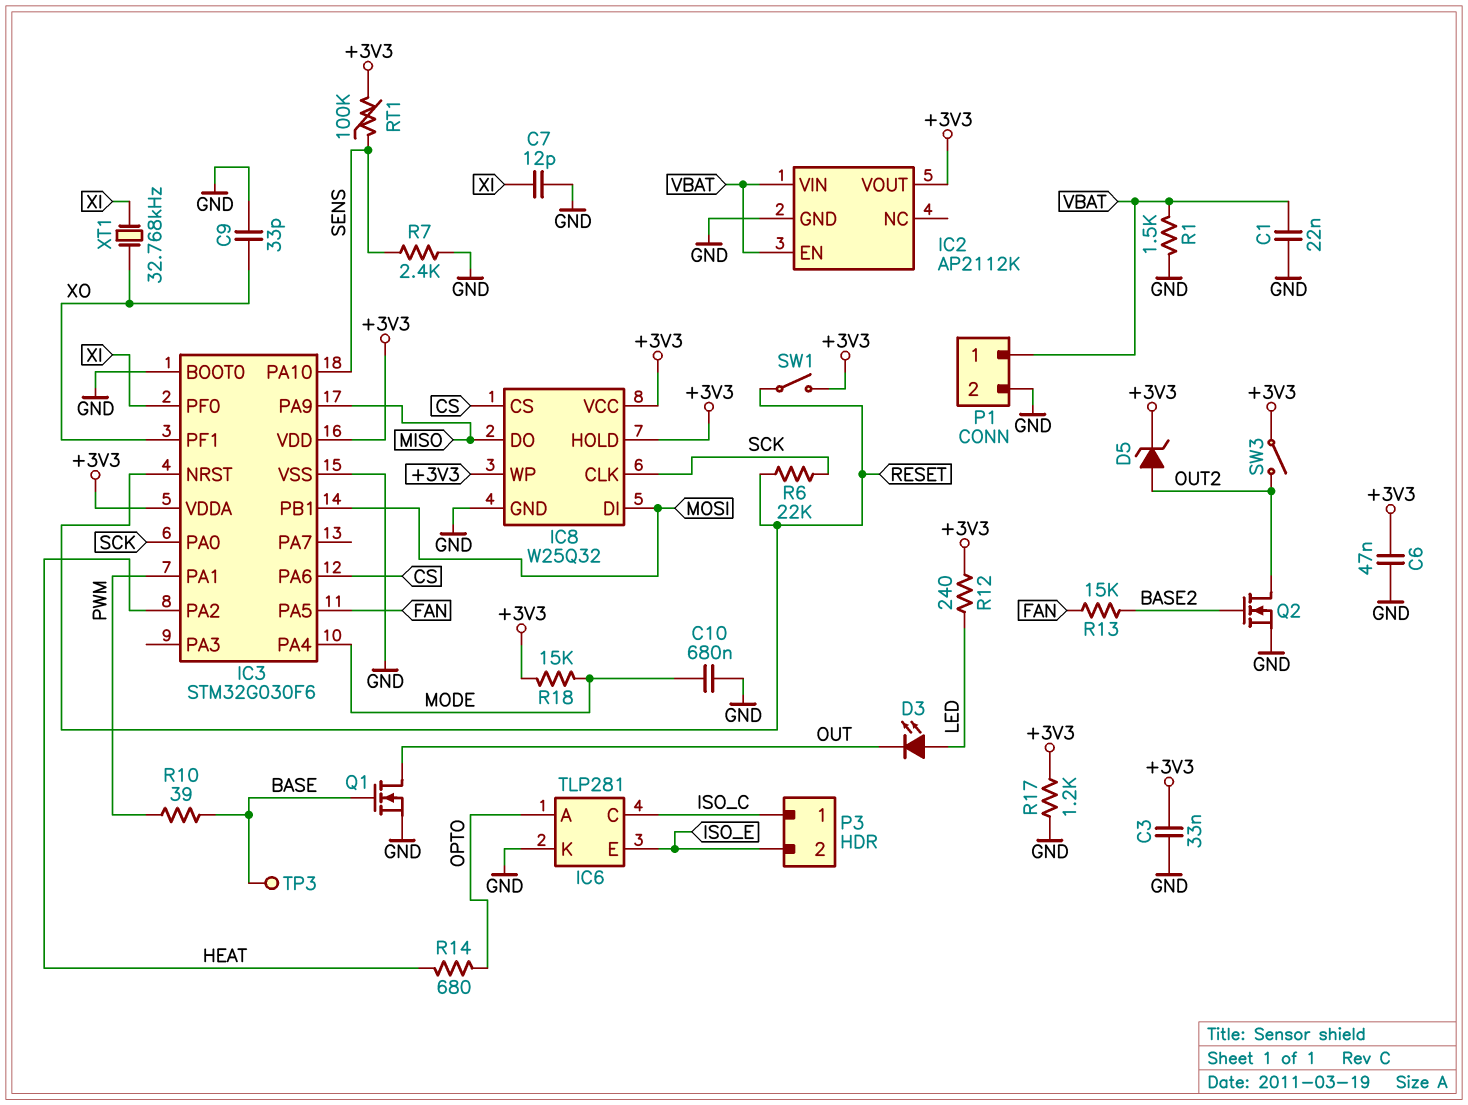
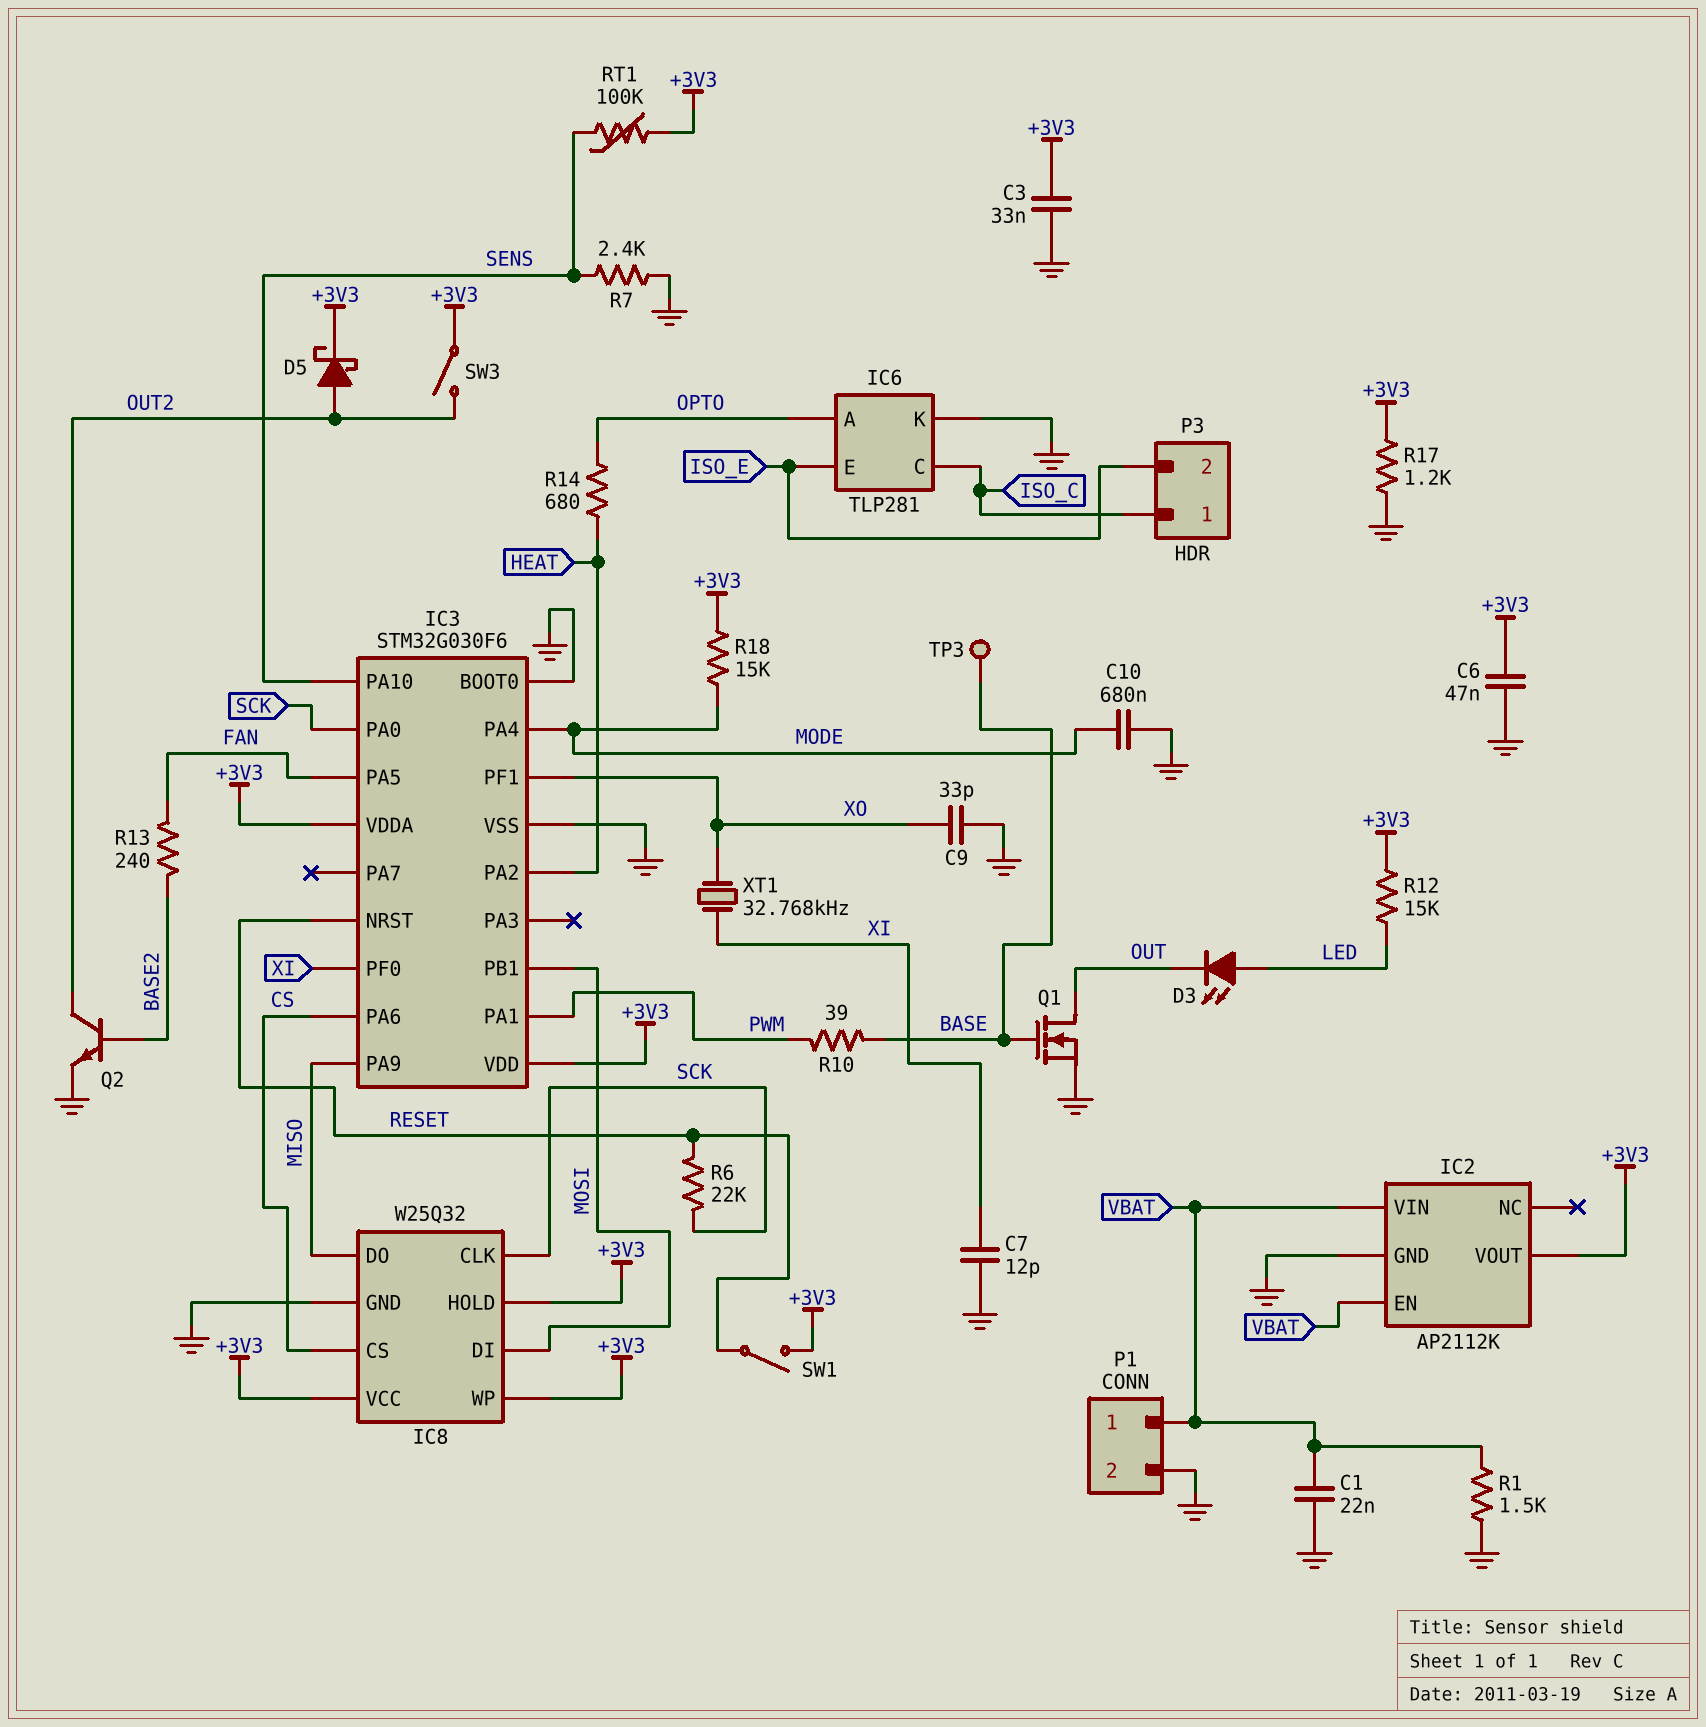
D5: zener (A OUT2, K +3V3) -> schottky (A OUT2, K +3V3)
Q2: NMOS (G BASE2, D OUT2, S GND) -> NPN (B BASE2, C OUT2, E GND)
R12: 240 (+3V3, LED) -> 15k (+3V3, LED)
R13: 15k (BASE2, FAN) -> 240 (BASE2, FAN)

